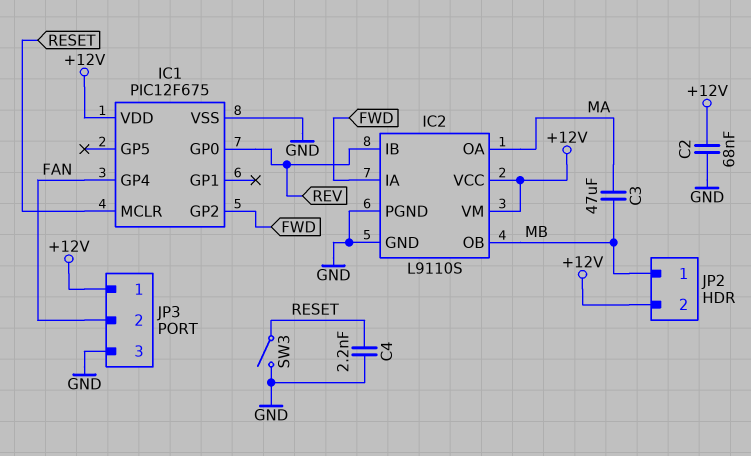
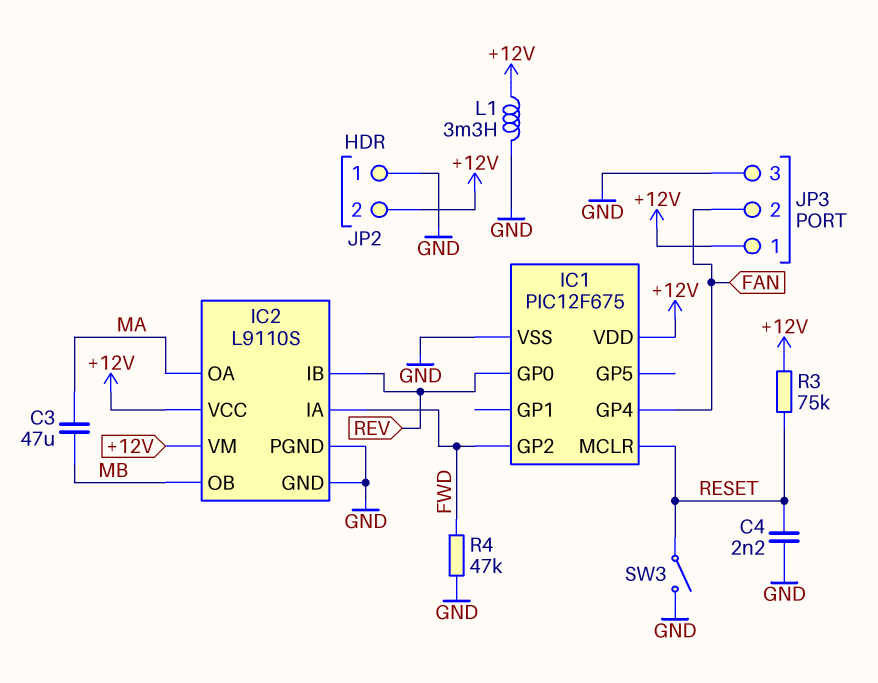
C2: 68nF (+12V, GND) -> none
JP2 pin 1: MB -> GND
L1: none -> 3.3mH (+12V, GND)
R3: none -> 75k (+12V, RESET)
R4: none -> 47k (FWD, GND)

